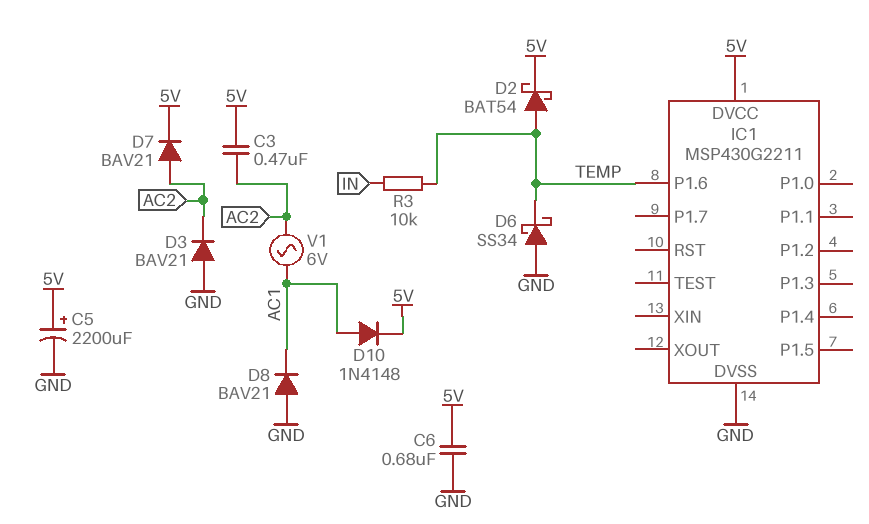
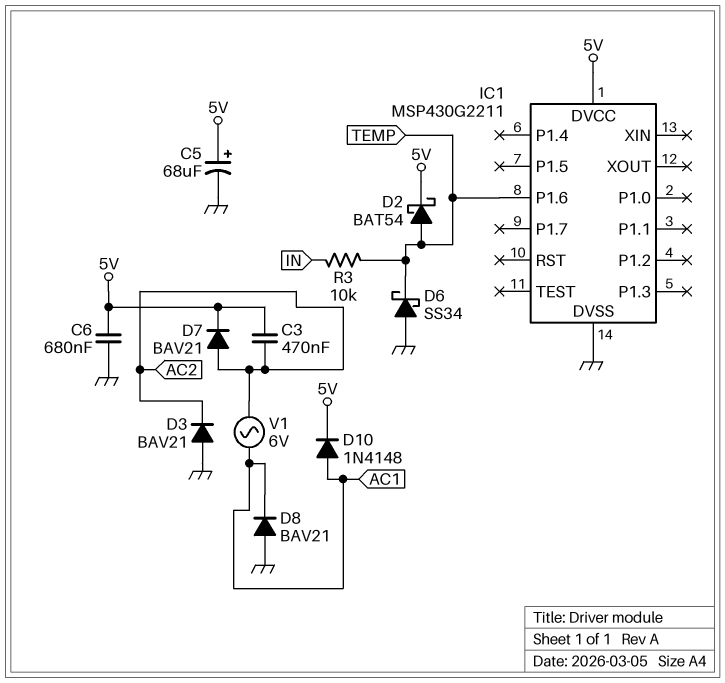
C5: 2200uF (plus 5V, minus GND) -> 68uF (plus 5V, minus GND)

